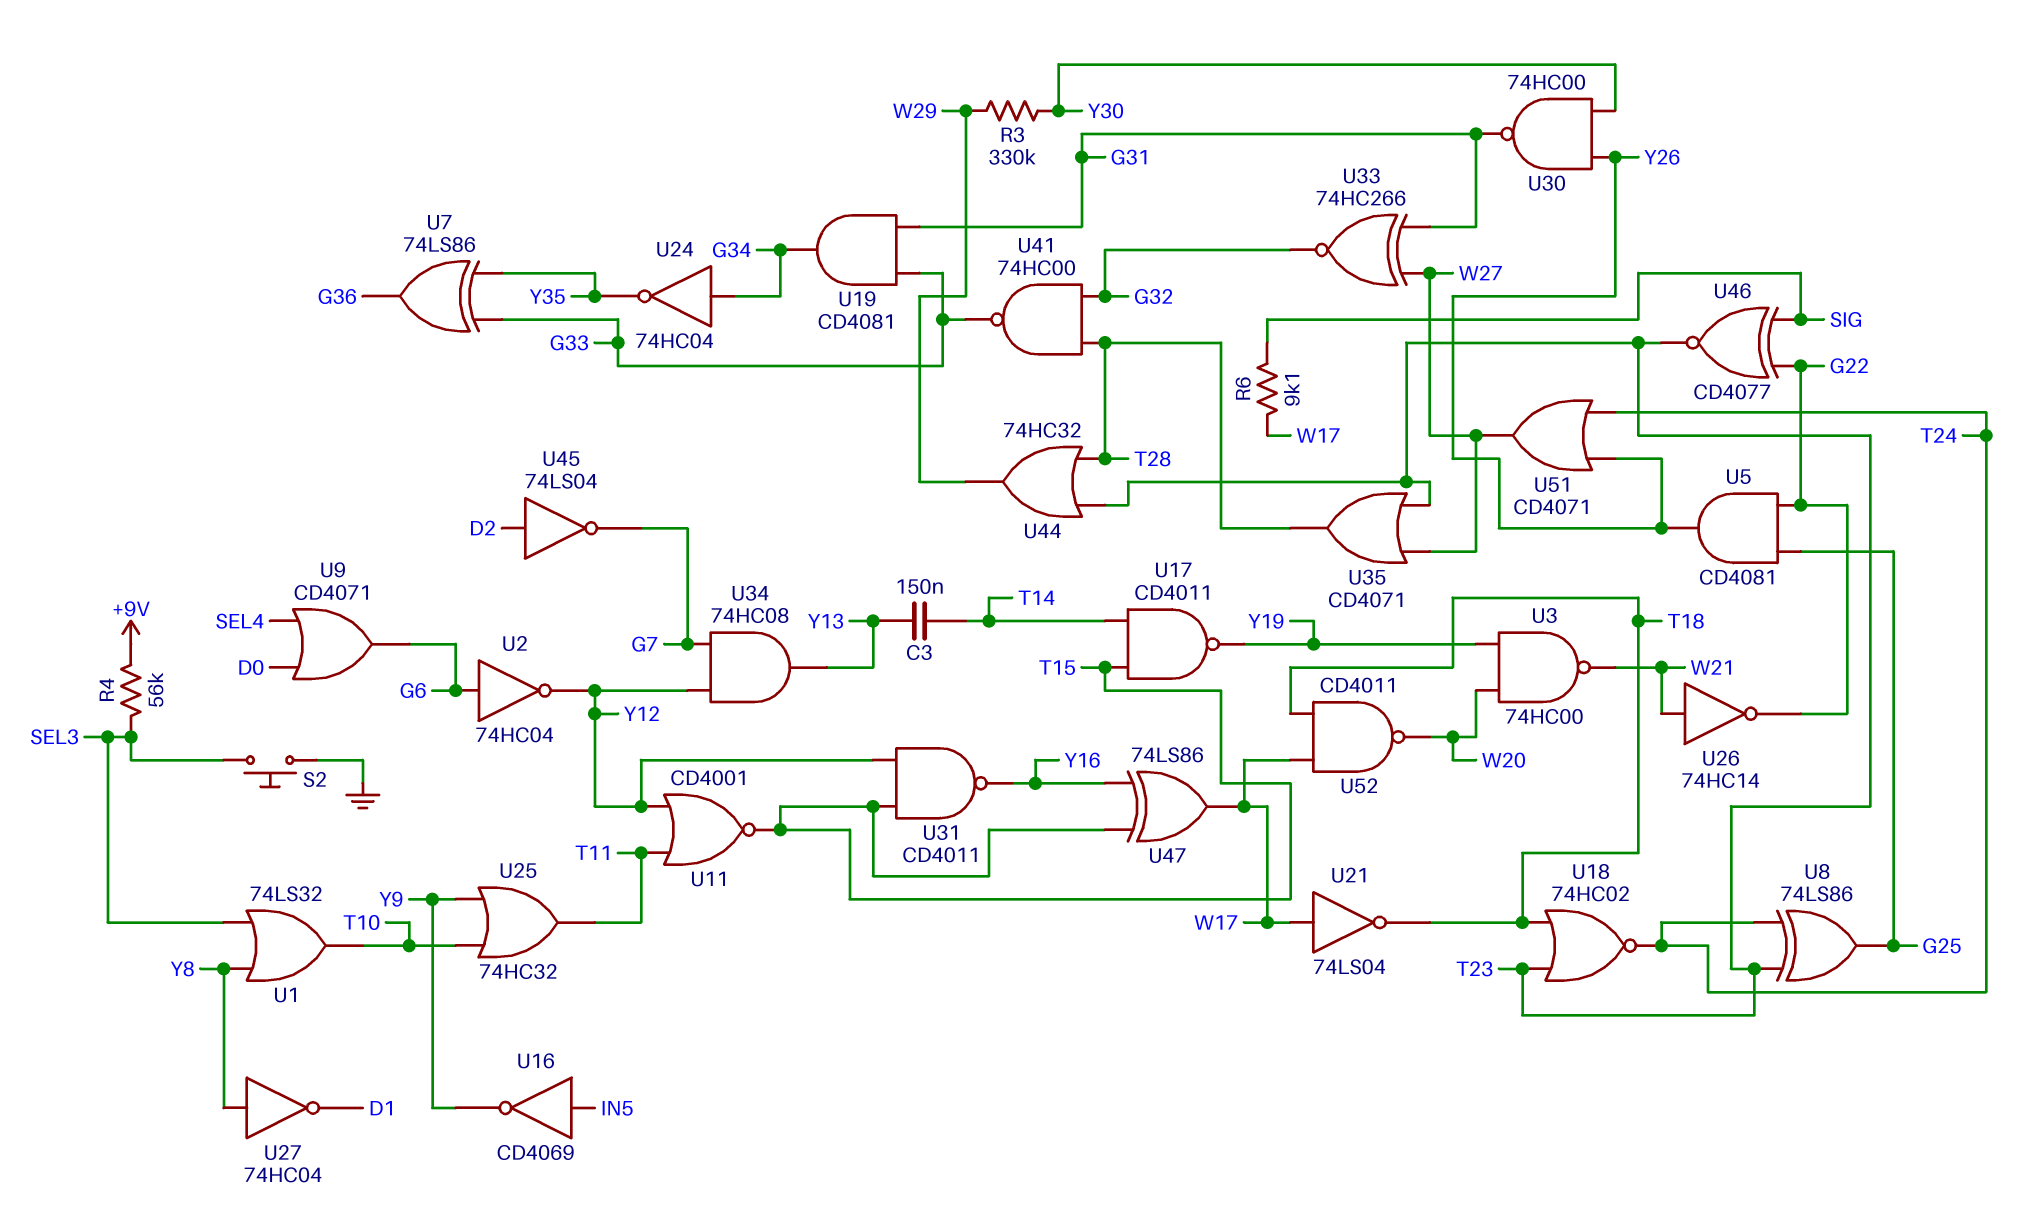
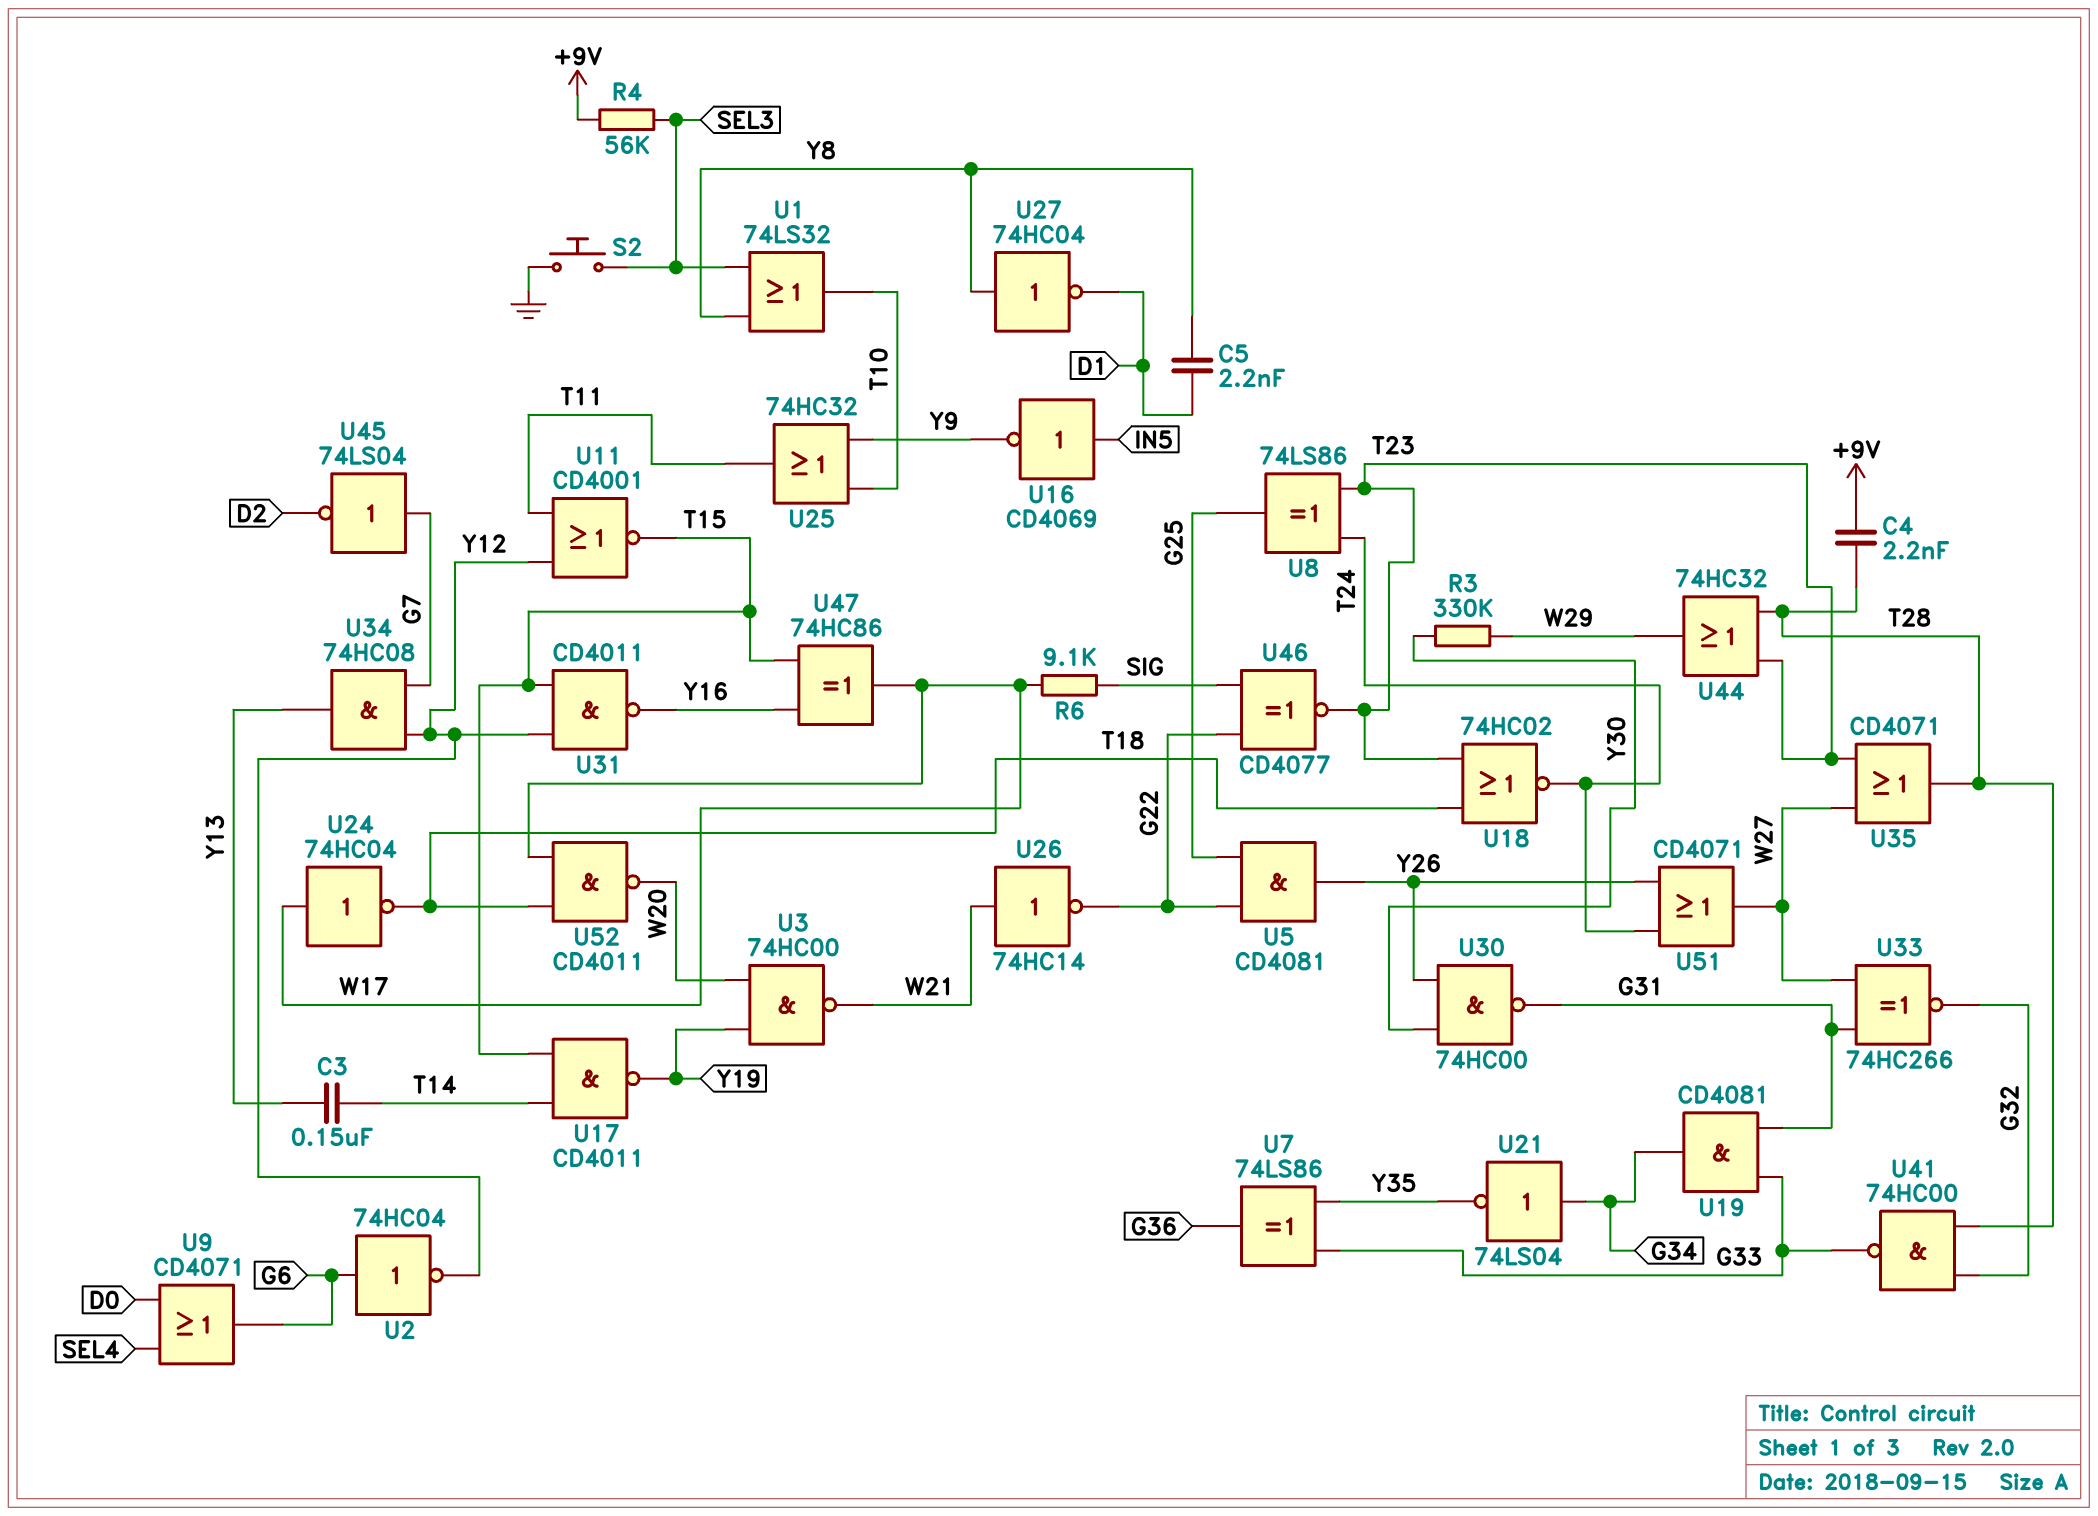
C4: none -> 2.2nF (+9V, T28)
C5: none -> 2.2nF (D1, Y8)
U21: NOT 74LS04 (in W17, out T18) -> NOT 74LS04 (in G34, out Y35)
U24: NOT 74HC04 (in G34, out Y35) -> NOT 74HC04 (in W17, out T18)
U45: NOT 74LS04 (in D2, out G7) -> NOT 74LS04 (in G7, out D2)
U47: XOR 74LS86 (in T15, in Y16, out W17) -> XOR 74HC86 (in T15, in Y16, out W17)

